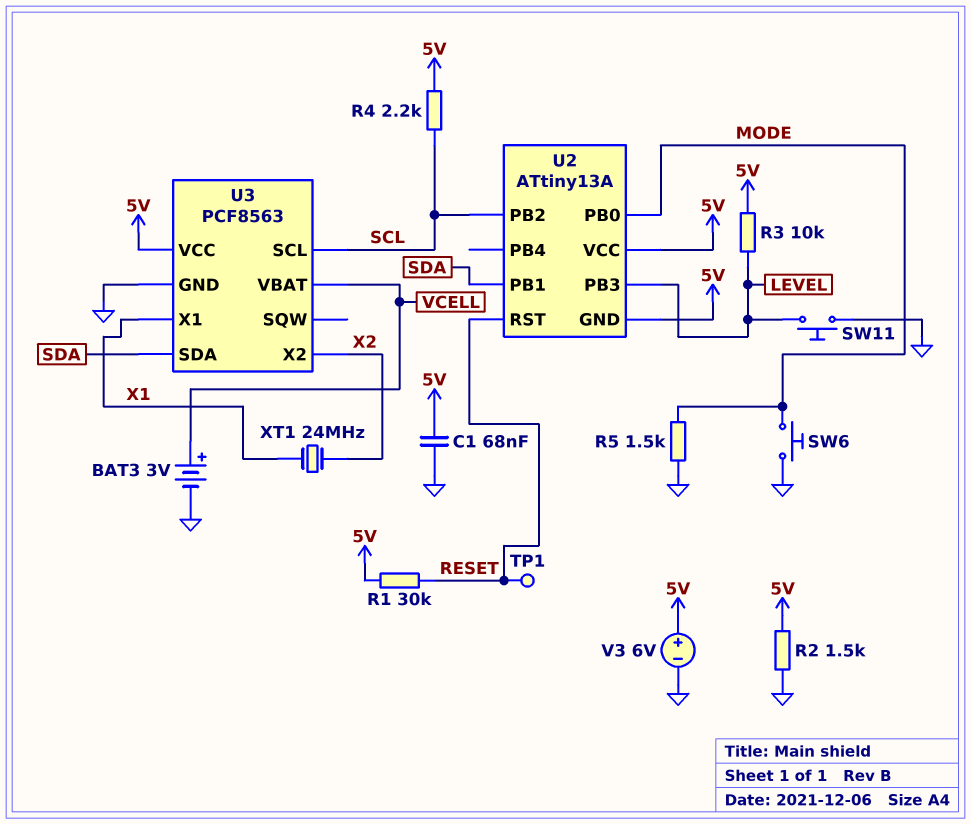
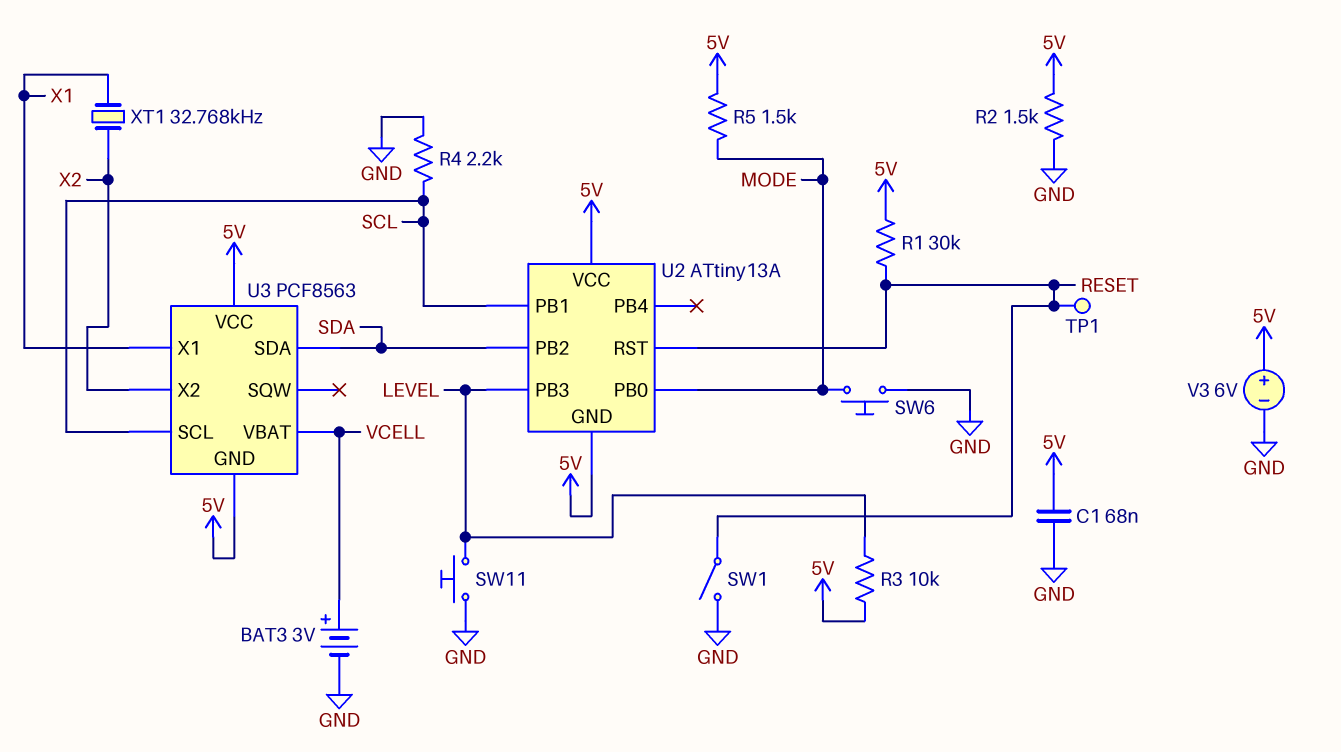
R4: 2.2k (5V, SCL) -> 2.2k (GND, SCL)
R5: 1.5k (GND, MODE) -> 1.5k (5V, MODE)
SW1: none -> switch (GND, RESET)
U2 pin PB1: SDA -> SCL
U2 pin PB2: SCL -> SDA
U3 pin GND: GND -> 5V
XT1: 24MHz (X1, X2) -> 32.768kHz (X1, X2)

